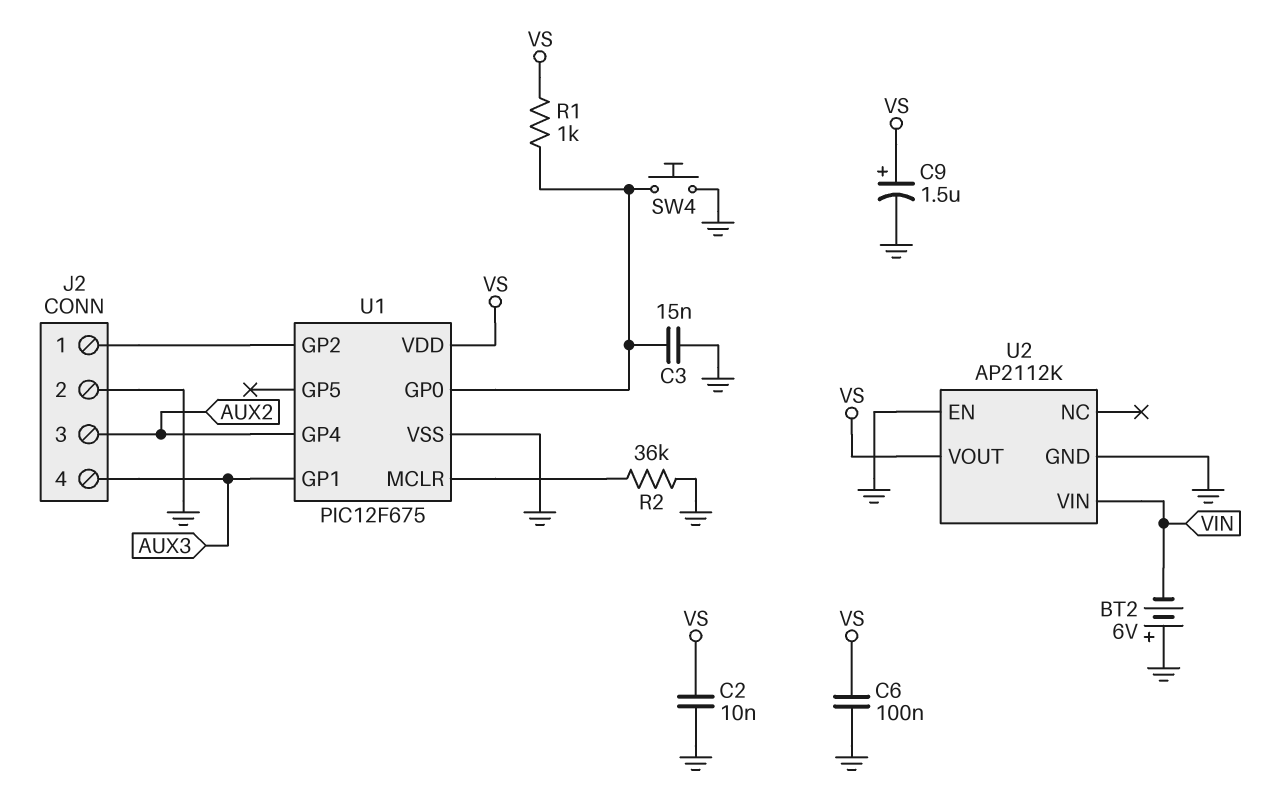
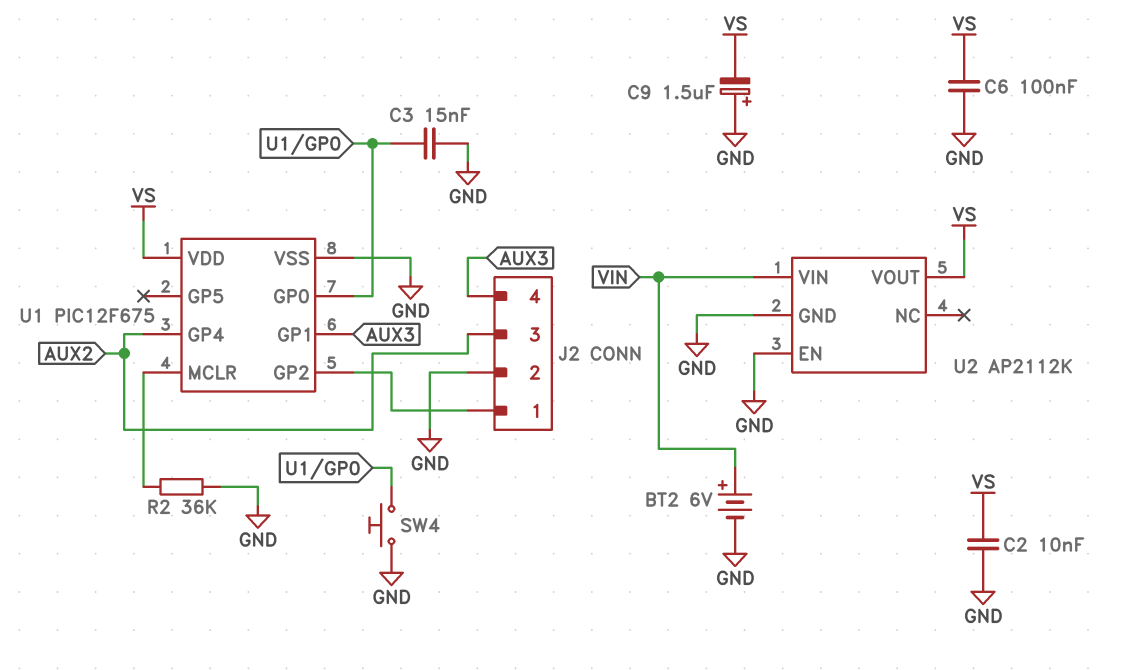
BT2: 6V (plus GND, minus VIN) -> 6V (plus VIN, minus GND)
C9: 1.5uF (plus VS, minus GND) -> 1.5uF (plus GND, minus VS)
R1: 1k (U1/GP0, VS) -> none

